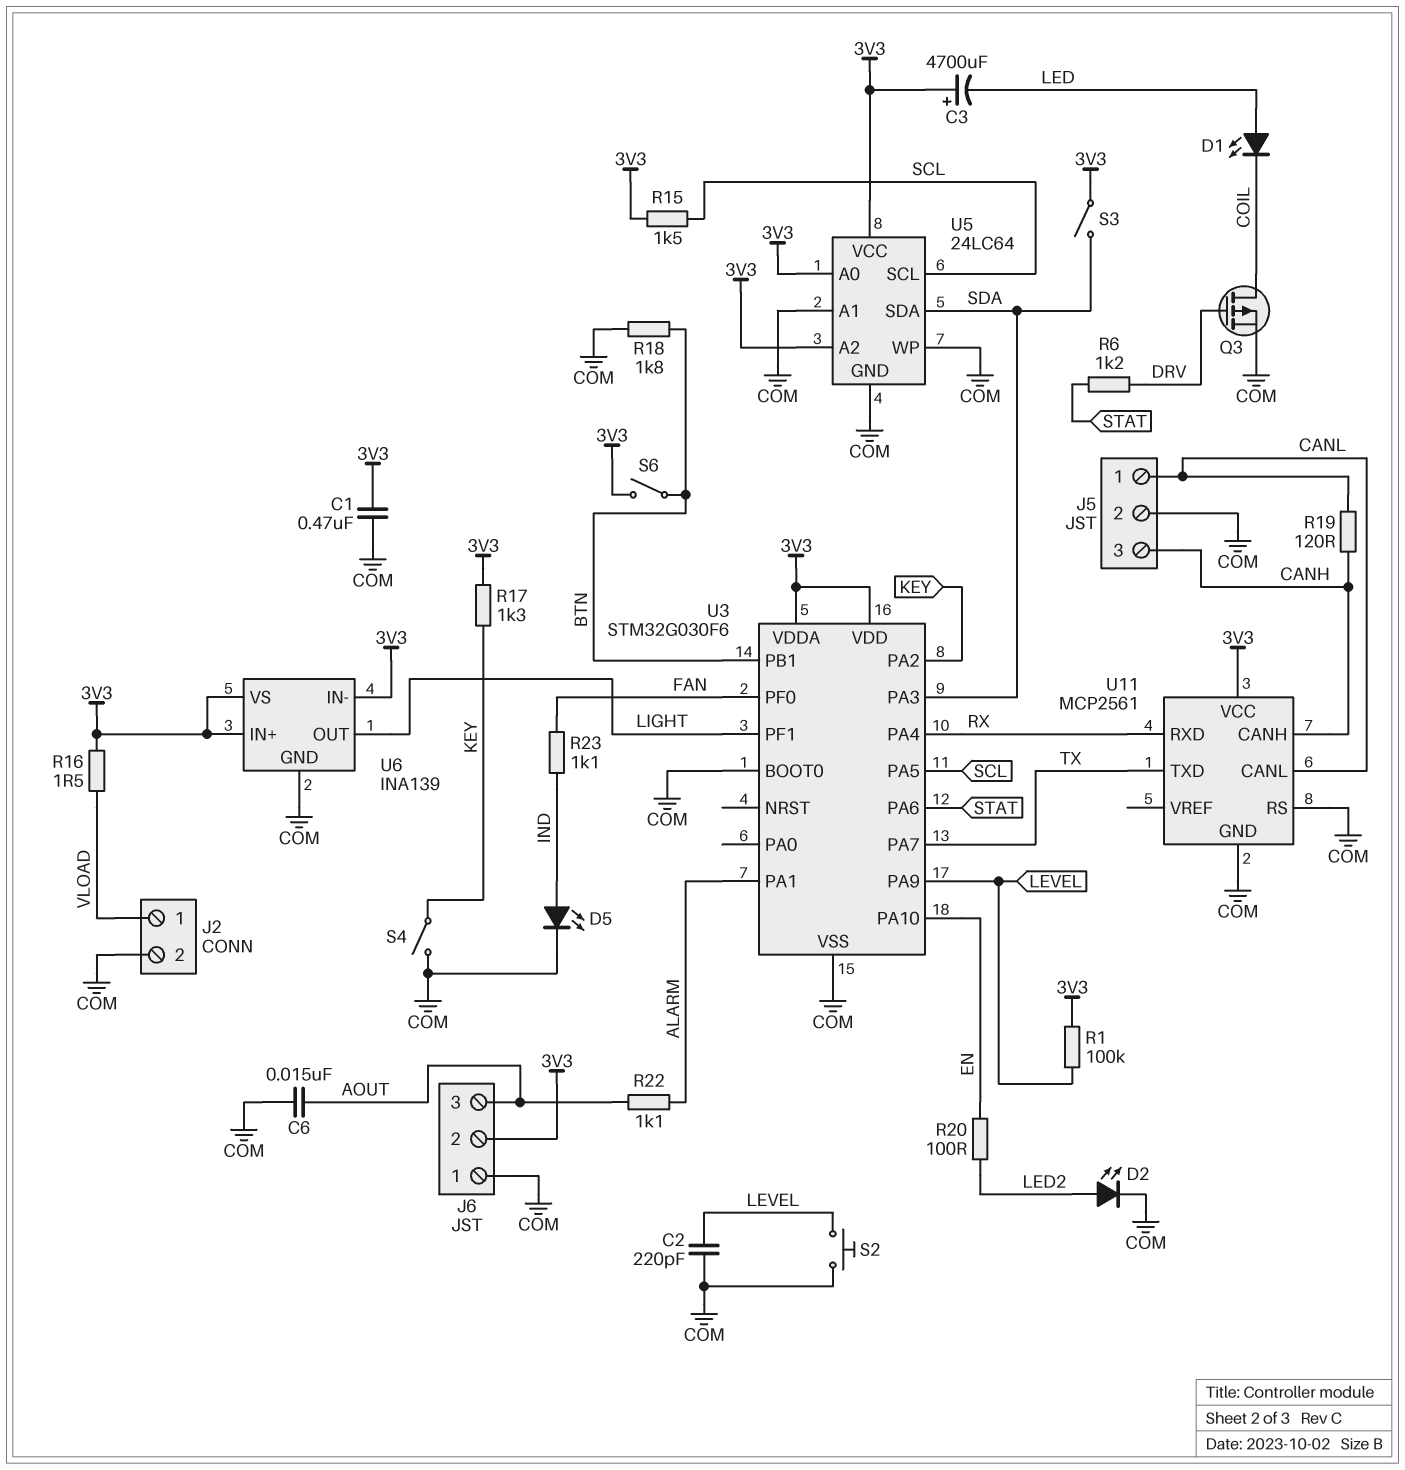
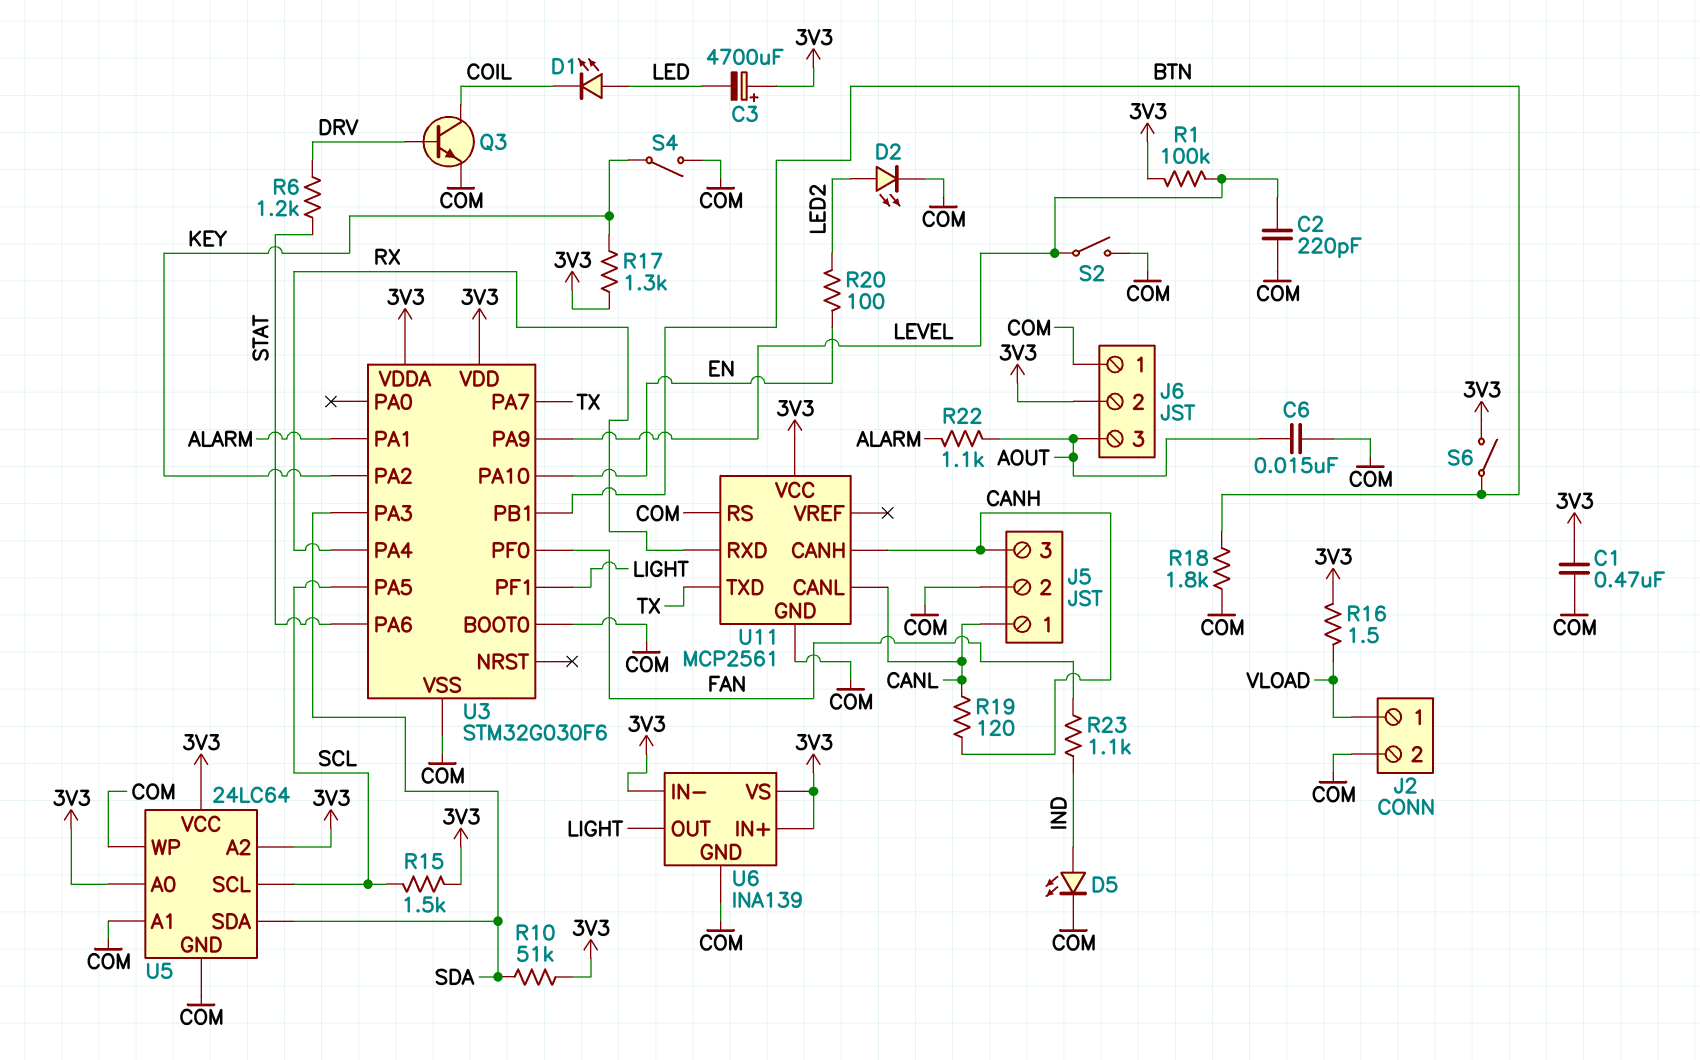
Q3: PMOS (G DRV, D COIL, S COM) -> NPN (B DRV, C COIL, E COM)
R10: none -> 51k (3V3, SDA)
S2: button (COM, LEVEL) -> switch (COM, LEVEL)
S3: switch (3V3, SDA) -> none

